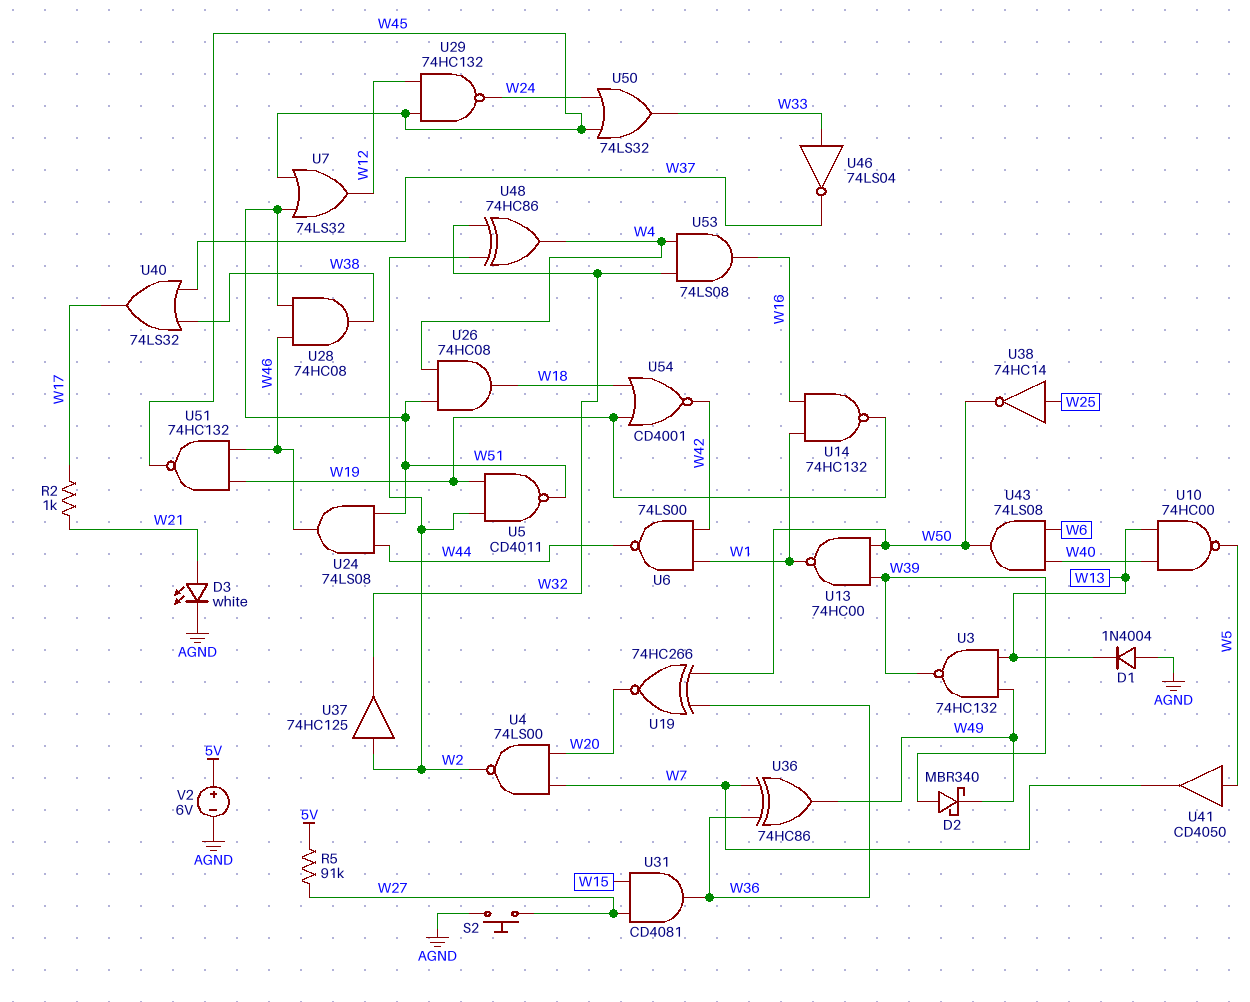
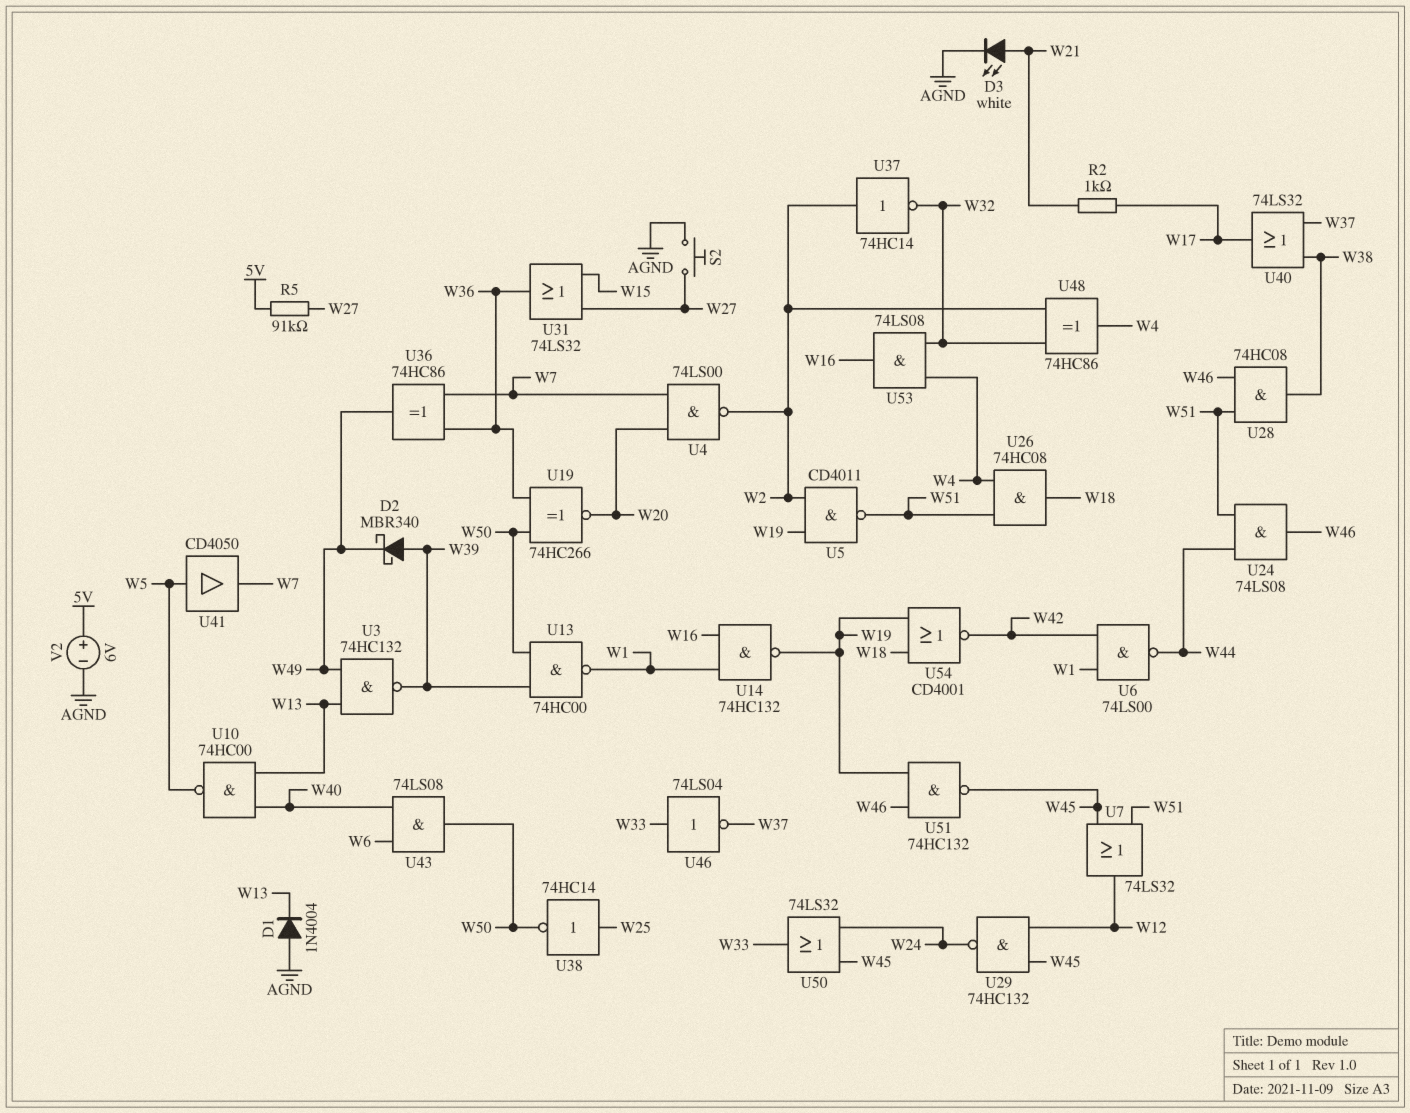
U31: AND CD4081 (in W15, in W27, out W36) -> OR 74LS32 (in W15, in W27, out W36)
U37: buffer 74HC125 (in W2, out W32) -> NOT 74HC14 (in W2, out W32)

